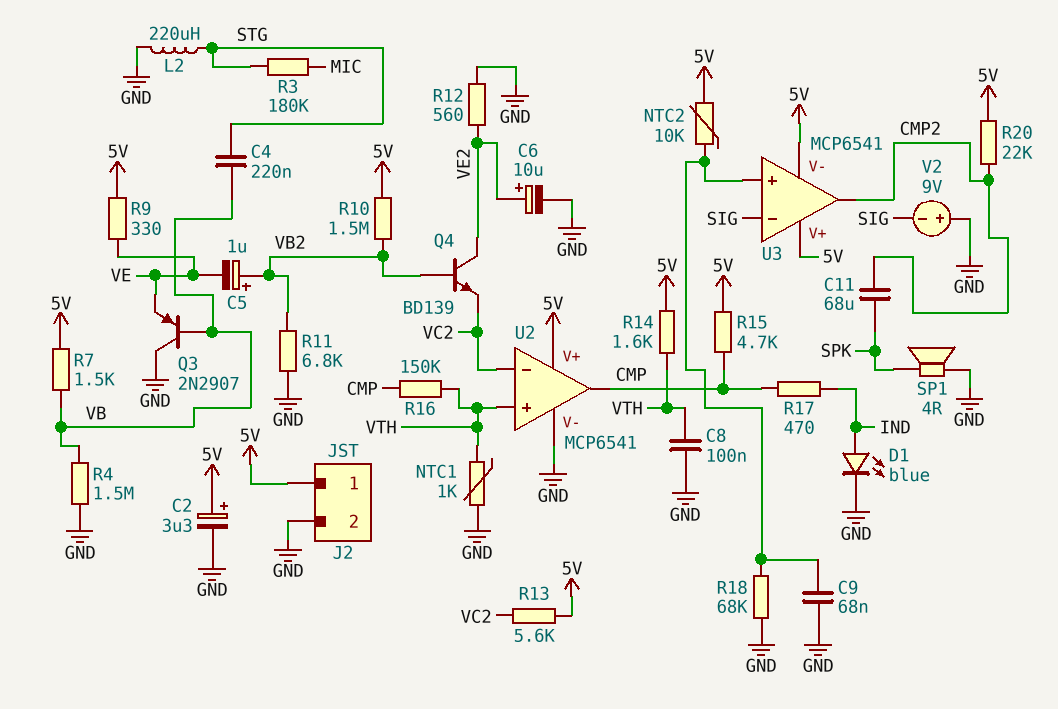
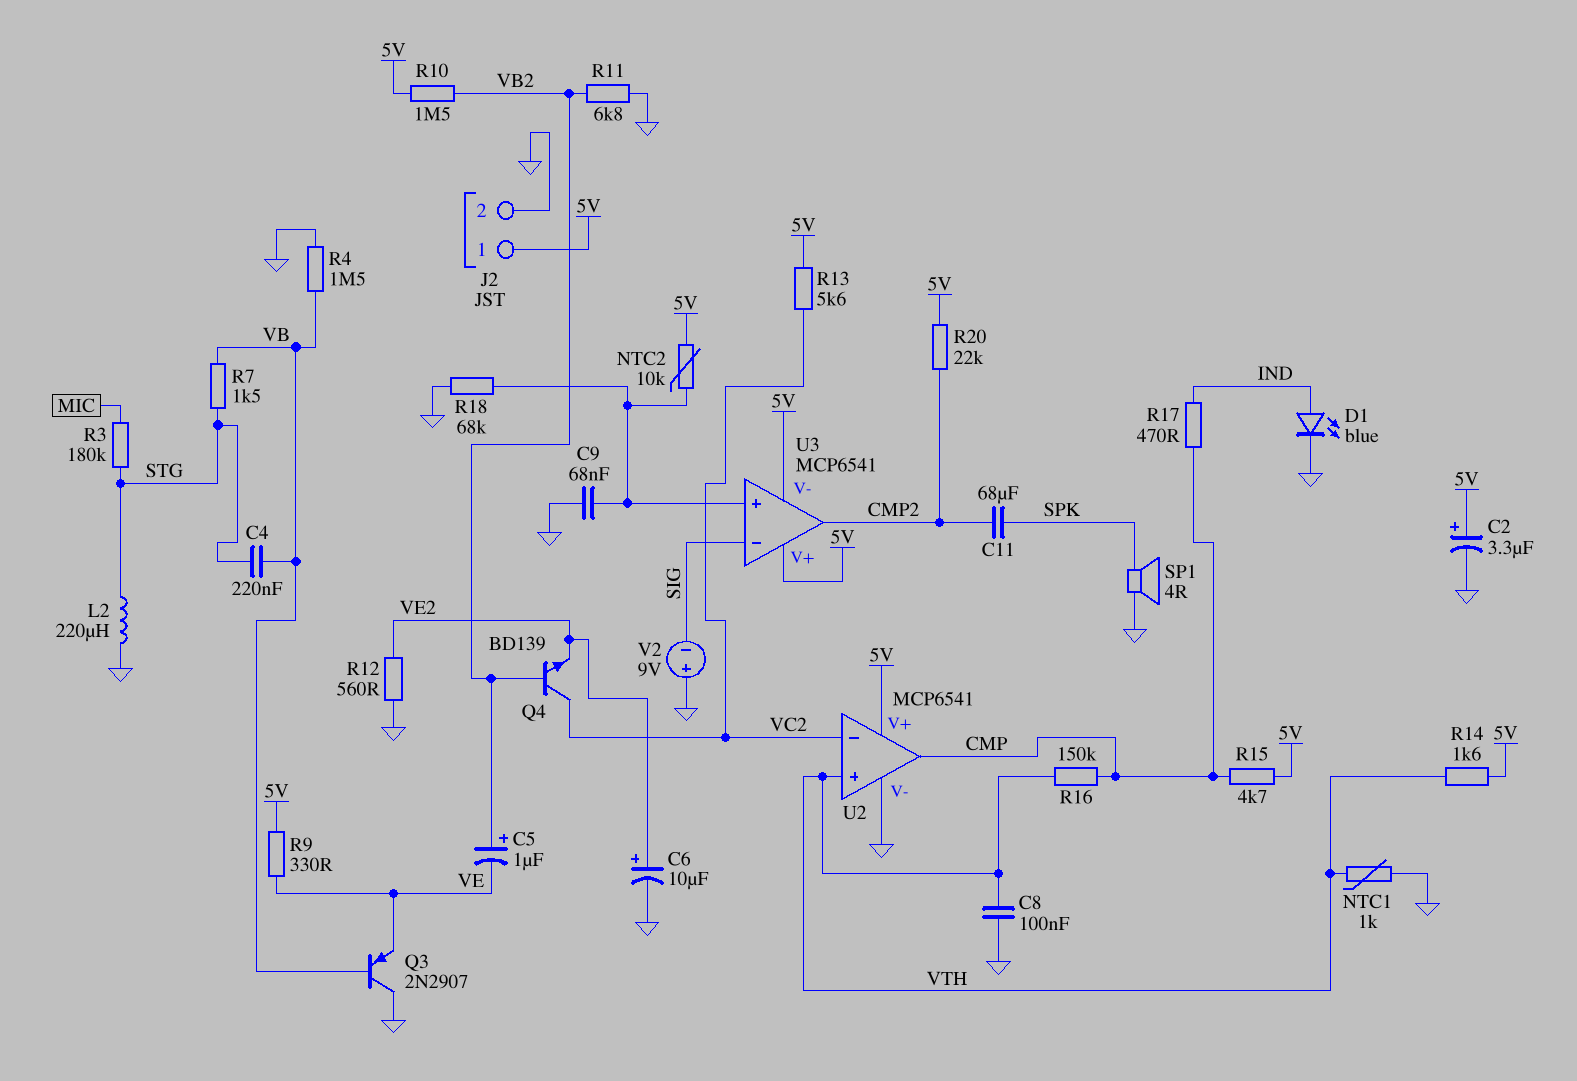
Q4: NPN BD139 (B VB2, C VE2, E VC2) -> NPN BD139 (B VB2, C VC2, E VE2)
R7: 1.5k (5V, VB) -> 1.5k (STG, VB)

